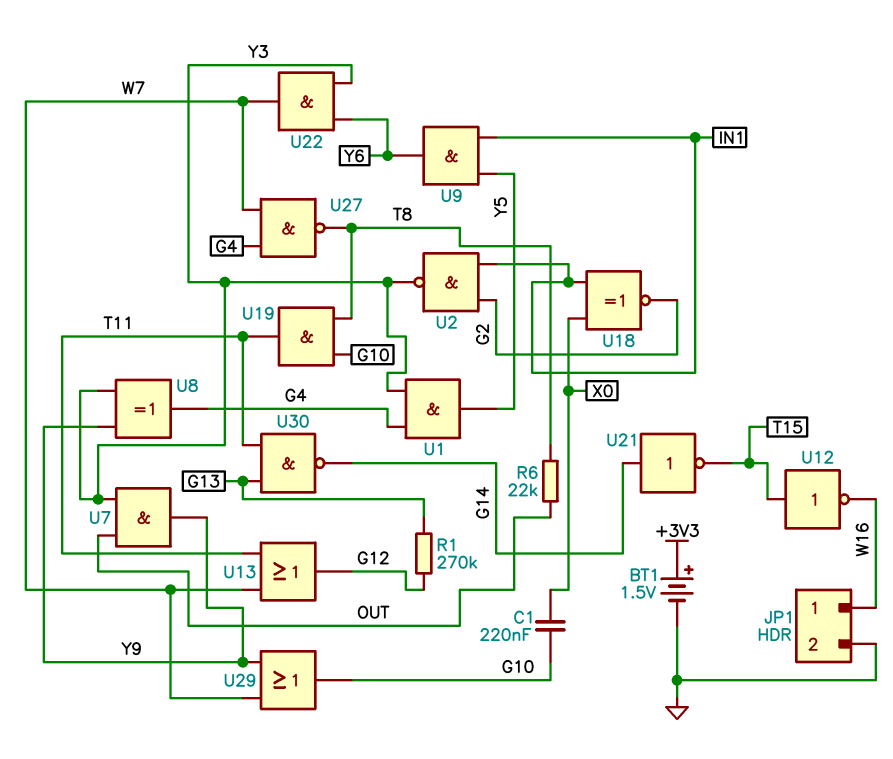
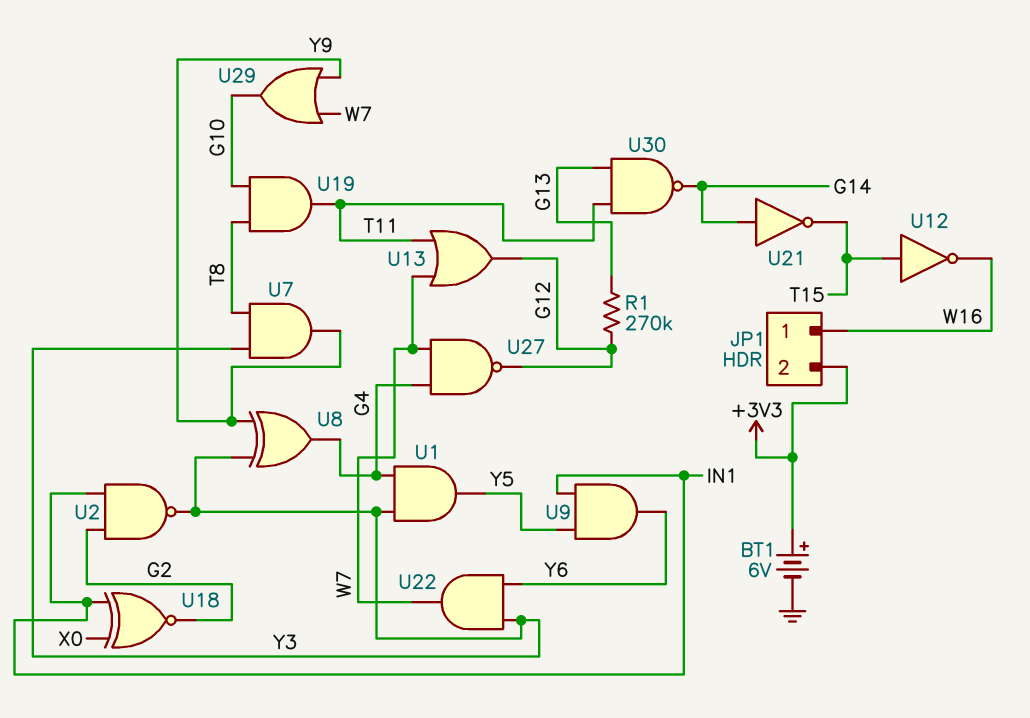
BT1: 1.5V (plus +3V3, minus GND) -> 6V (plus +3V3, minus GND)
C1: 220nF (G10, X0) -> none
JP1 pin 2: GND -> +3V3
R6: 22k (OUT, T8) -> none
U7: AND (in OUT, in Y3, out Y9) -> AND (in T8, in Y3, out Y9)
U27: NAND (in G4, in W7, out T8) -> NAND (in G4, in W7, out G12)

